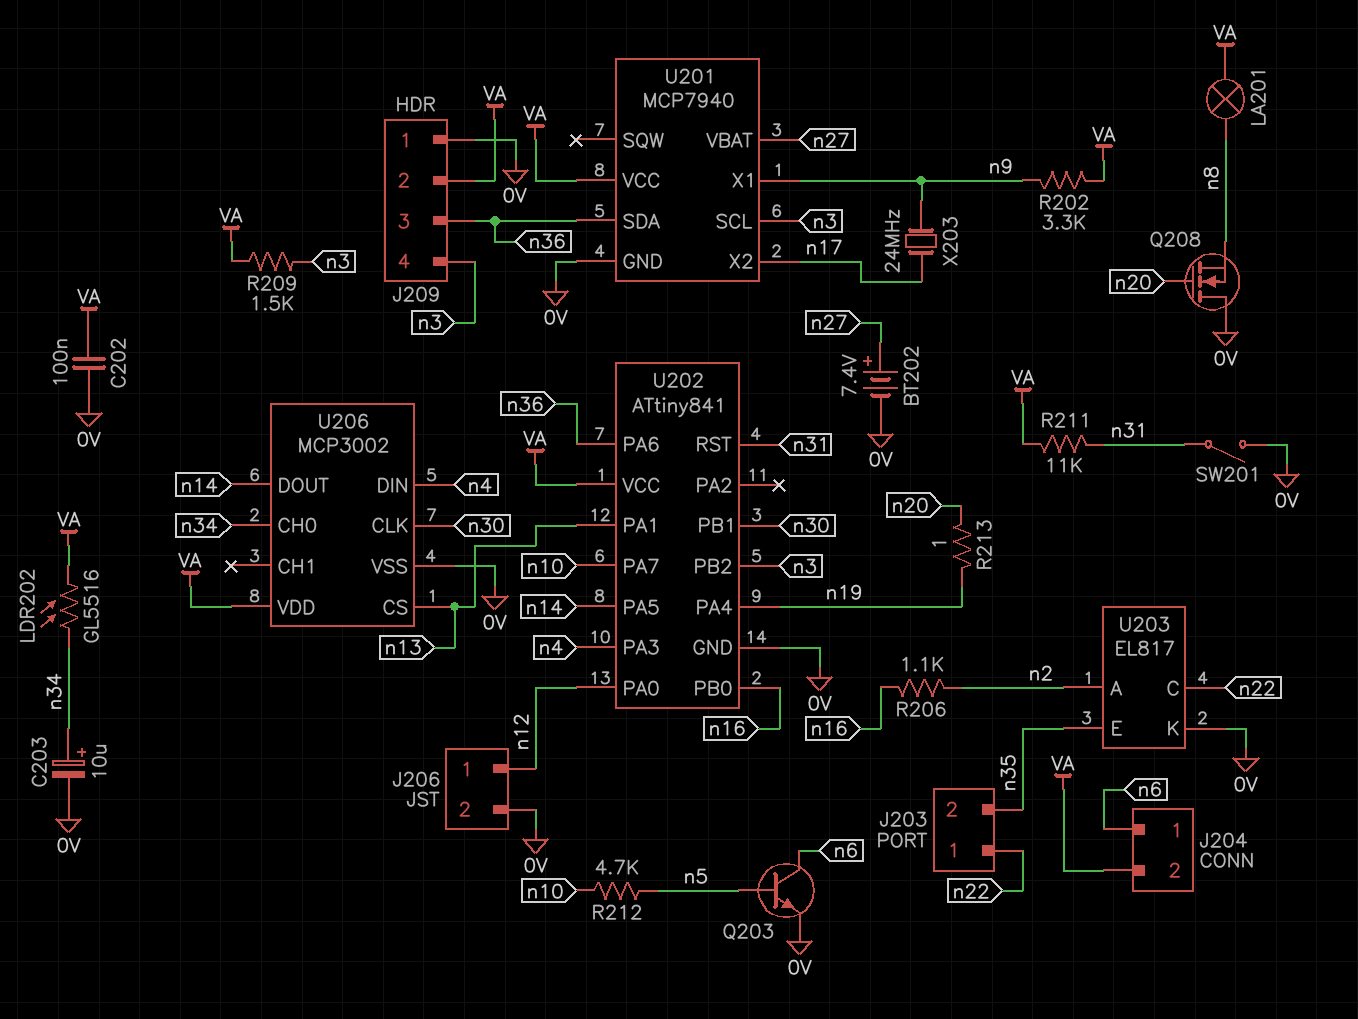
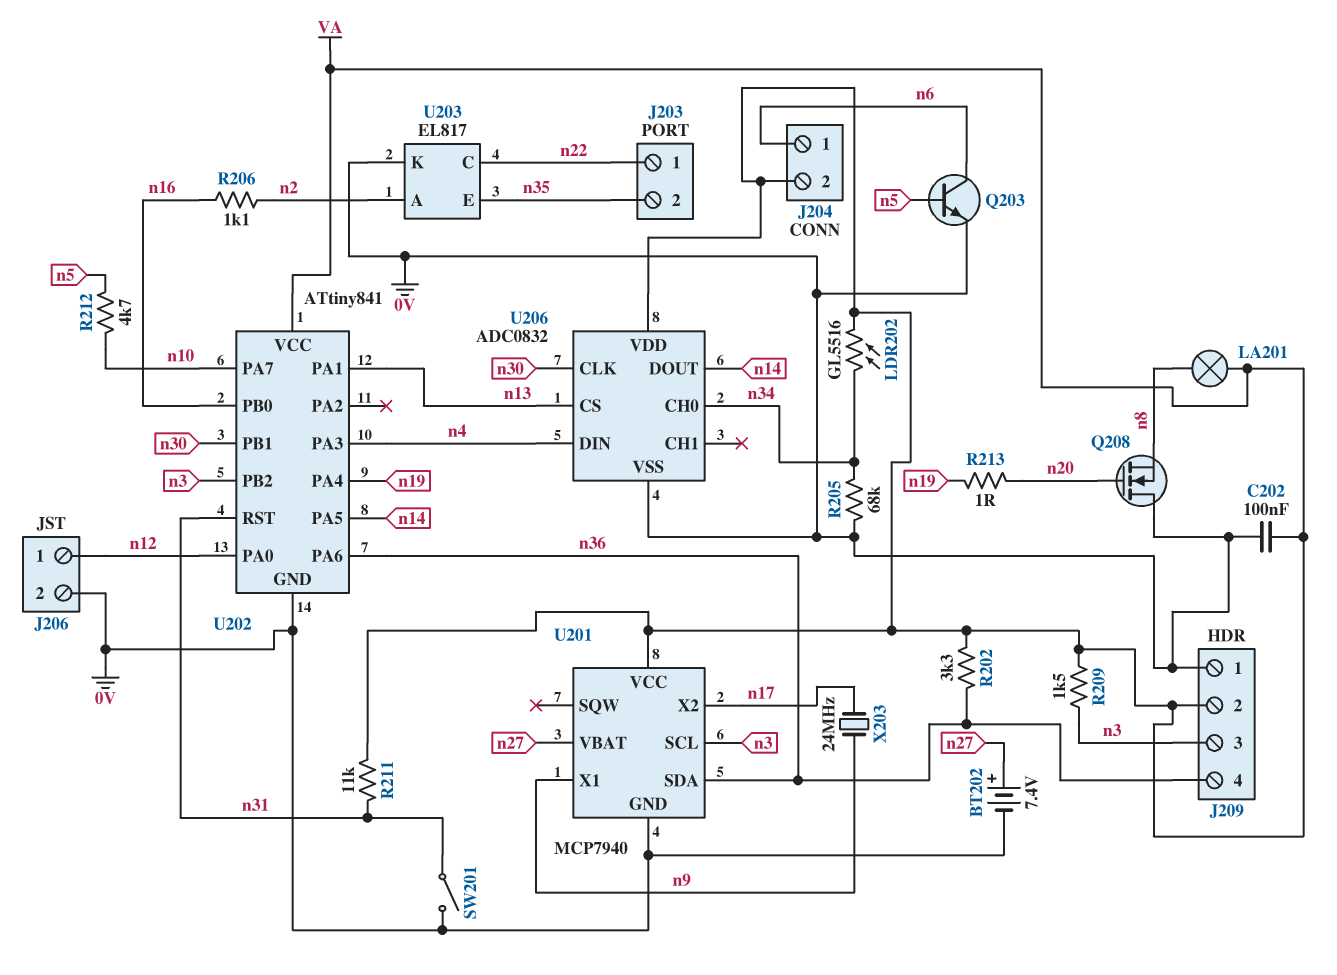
C203: 10uF (plus n34, minus 0V) -> none
J209 pin 3: n36 -> n3
J209 pin 4: n3 -> n36
R202: 3.3k (VA, n9) -> 3.3k (VA, n36)
R205: none -> 68k (0V, n34)
U206: MCP3002 -> ADC0832

